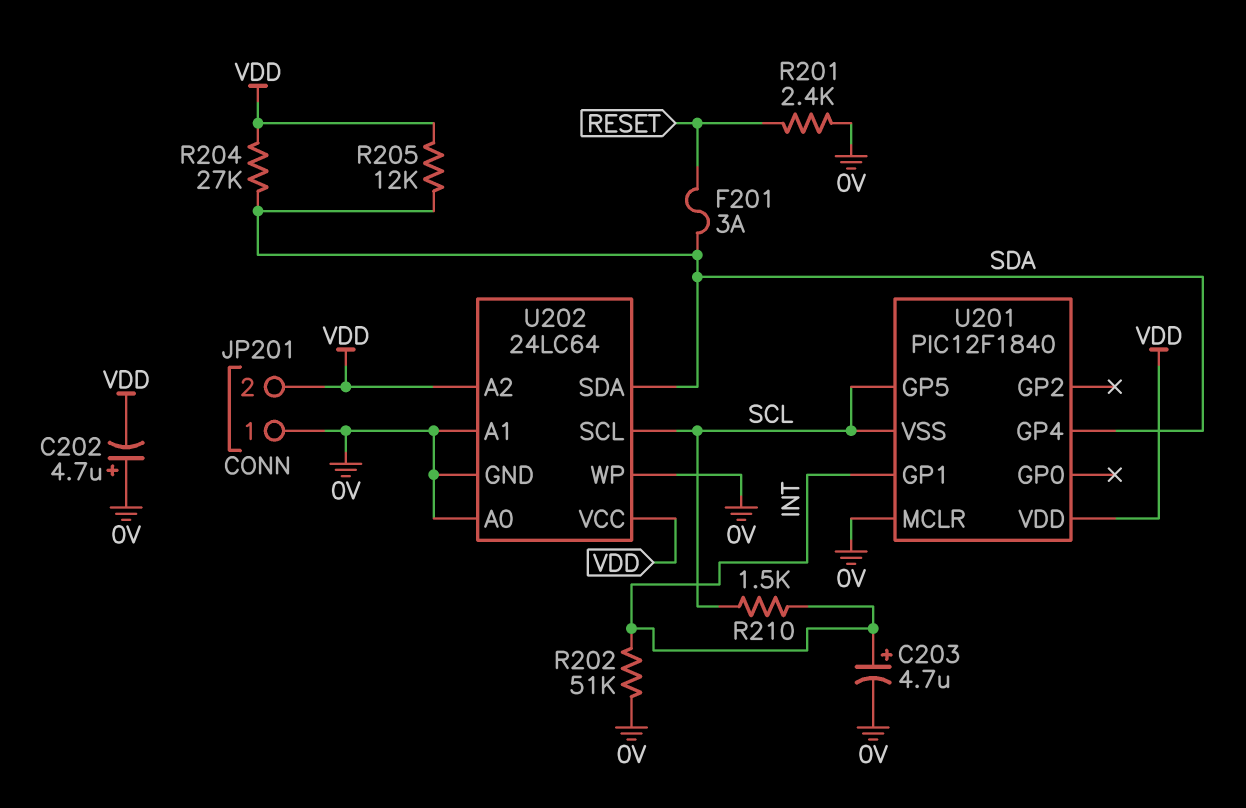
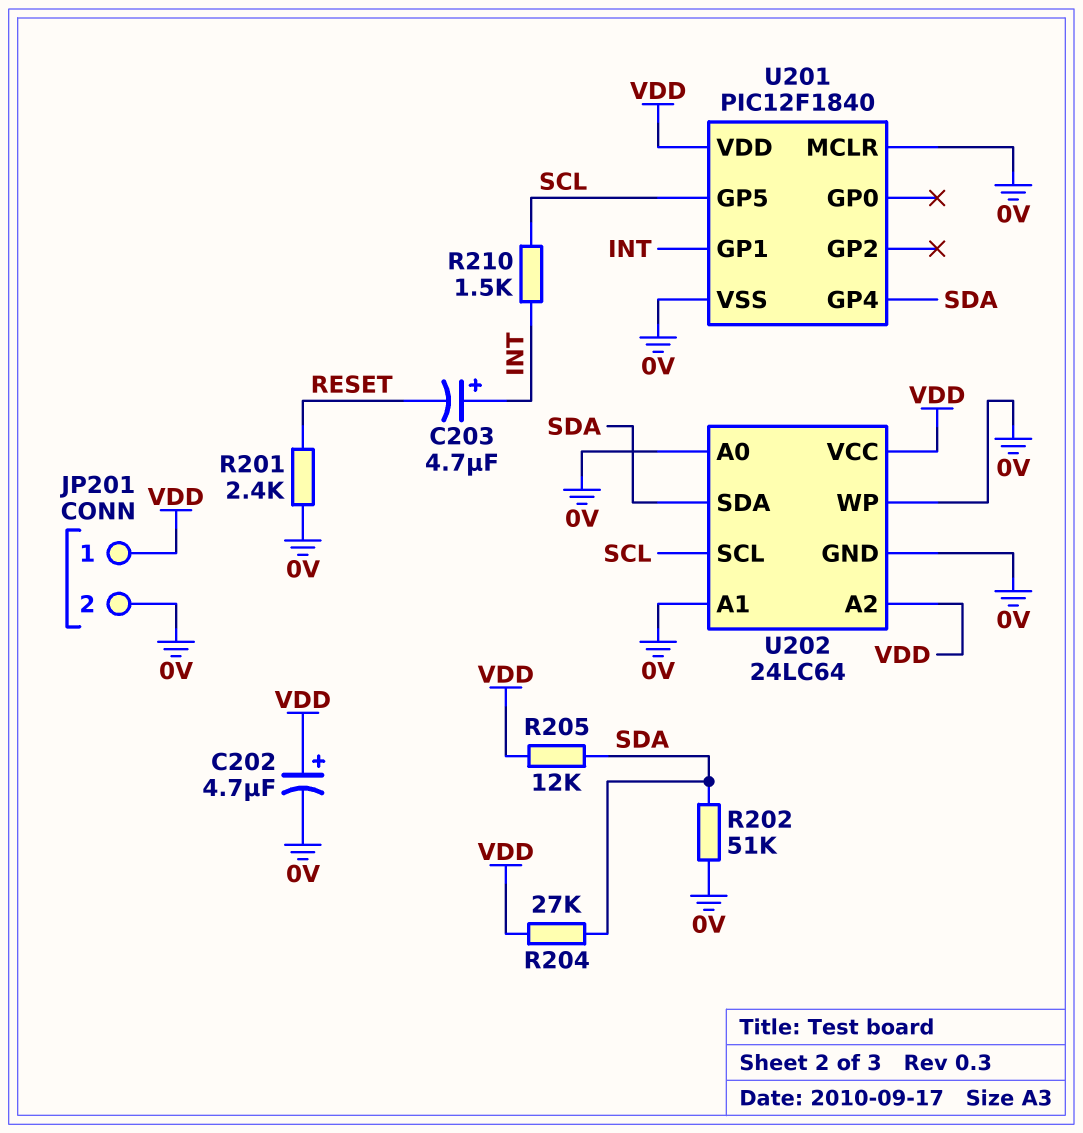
C202: 4.7uF (plus 0V, minus VDD) -> 4.7uF (plus VDD, minus 0V)
C203: 4.7uF (plus INT, minus 0V) -> 4.7uF (plus INT, minus RESET)
F201: 3A (RESET, SDA) -> none
JP201 pin 1: 0V -> VDD
JP201 pin 2: VDD -> 0V
R202: 51k (0V, INT) -> 51k (0V, SDA)
U201 pin VSS: SCL -> 0V

